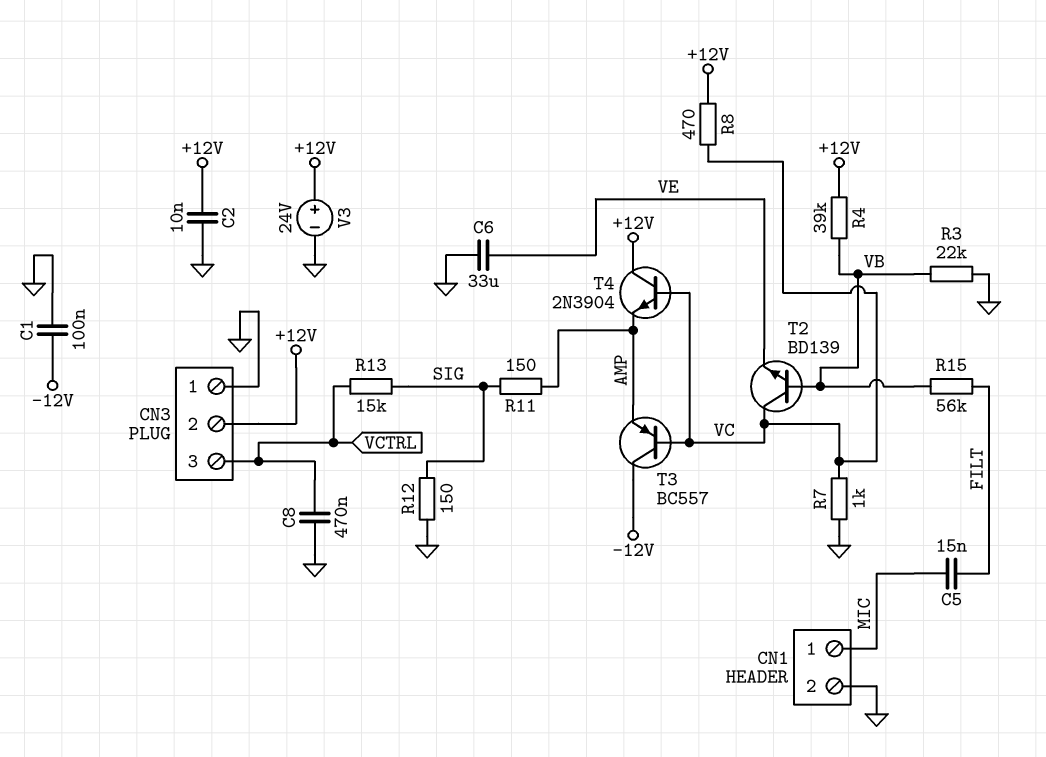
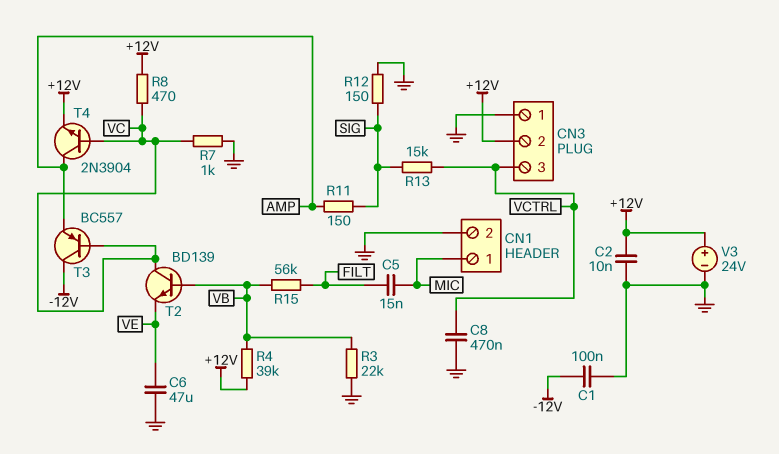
C6: 33uF (GND, VE) -> 47uF (GND, VE)
T4: NPN 2N3904 (B VC, C +12V, E AMP) -> NPN 2N3904 (B VC, C AMP, E +12V)

